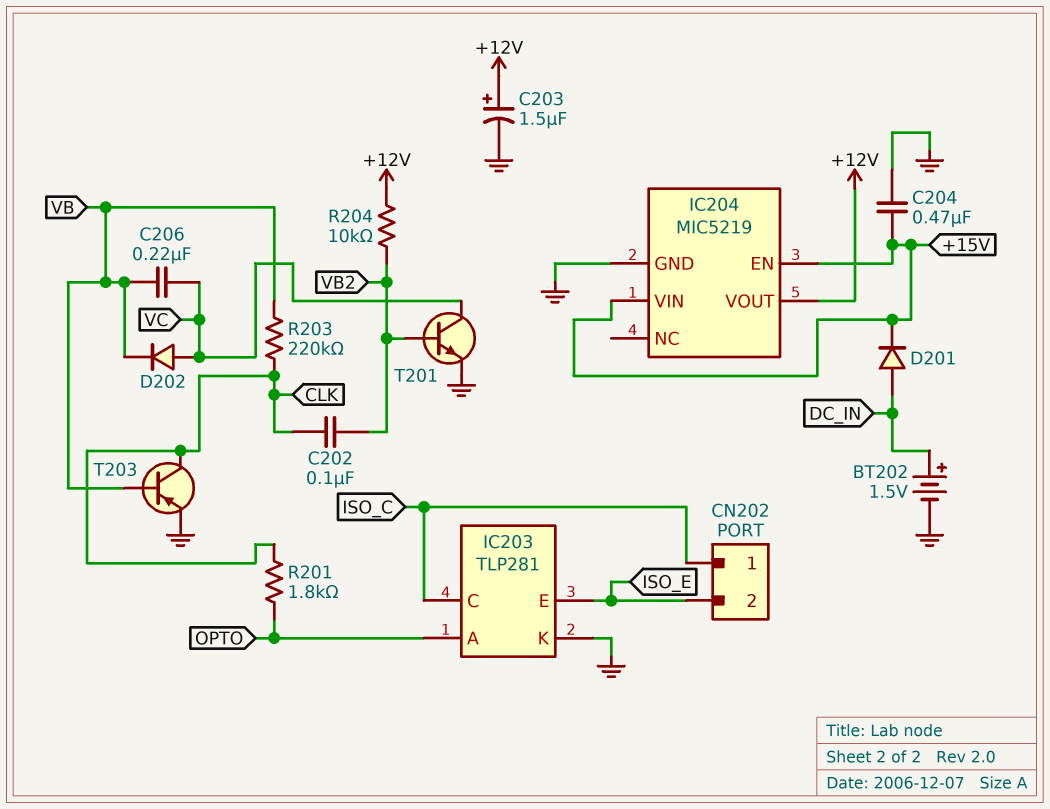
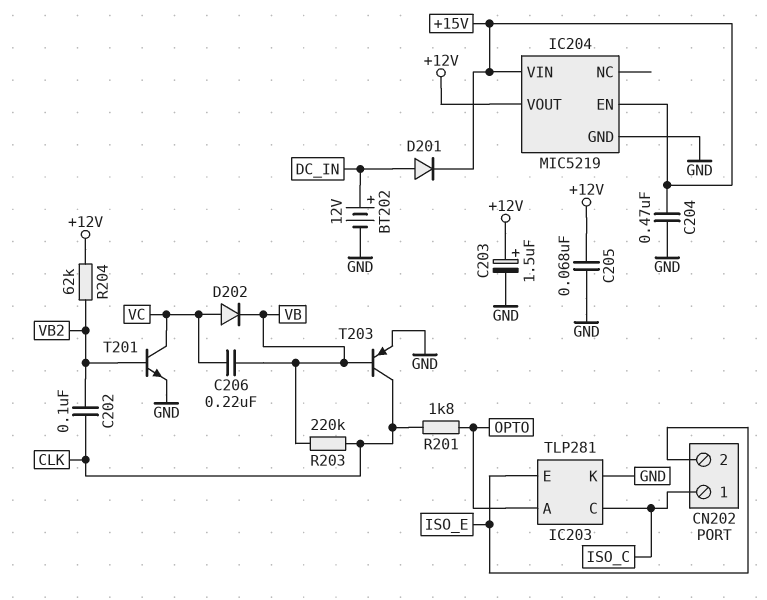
BT202: 1.5V (plus DC_IN, minus GND) -> 12V (plus DC_IN, minus GND)
C205: none -> 68nF (+12V, GND)
R204: 10k (+12V, VB2) -> 62k (+12V, VB2)

